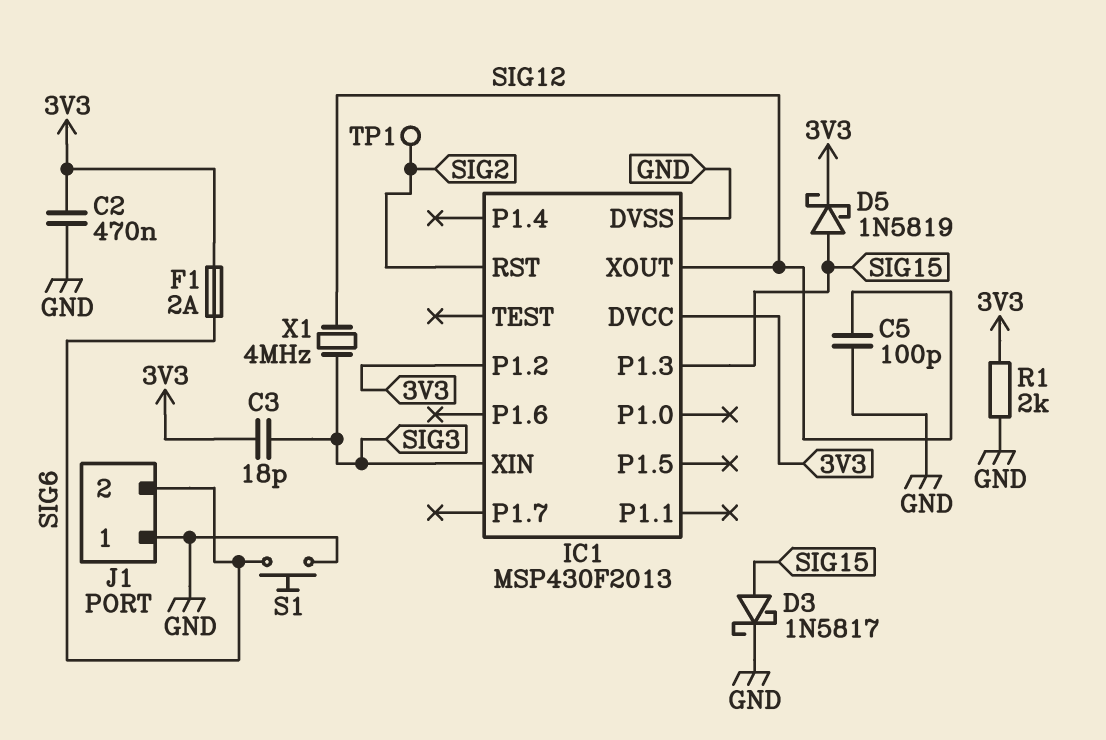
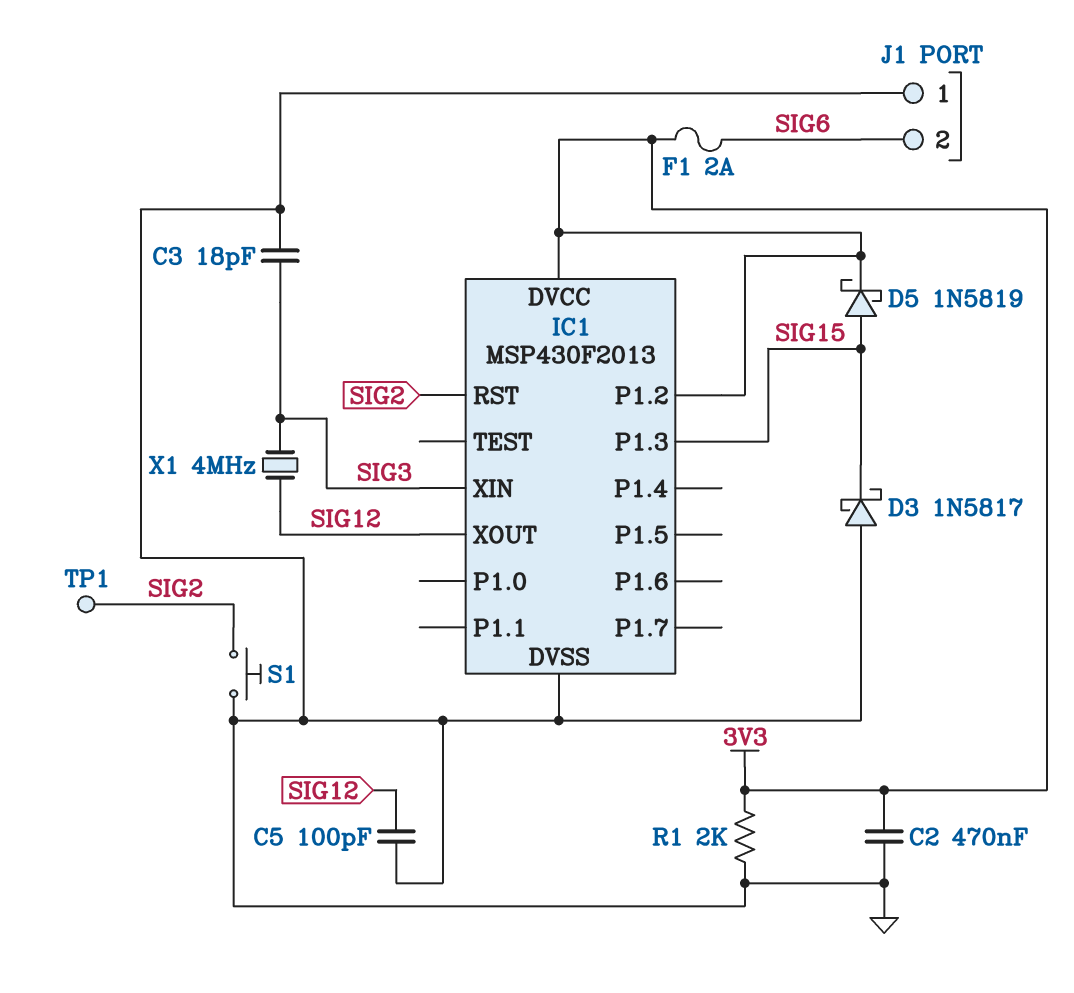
C3: 18pF (3V3, SIG3) -> 18pF (GND, SIG3)
D3: schottky 1N5817 (A SIG15, K GND) -> schottky 1N5817 (A GND, K SIG15)
S1: button (GND, SIG6) -> button (GND, SIG2)

